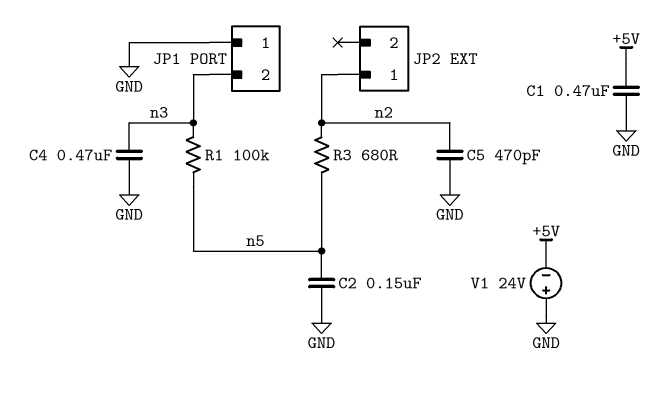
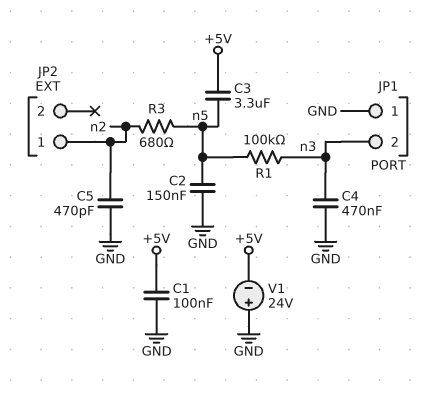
C1: 470nF (+5V, GND) -> 100nF (+5V, GND)
C3: none -> 3.3uF (+5V, n5)

